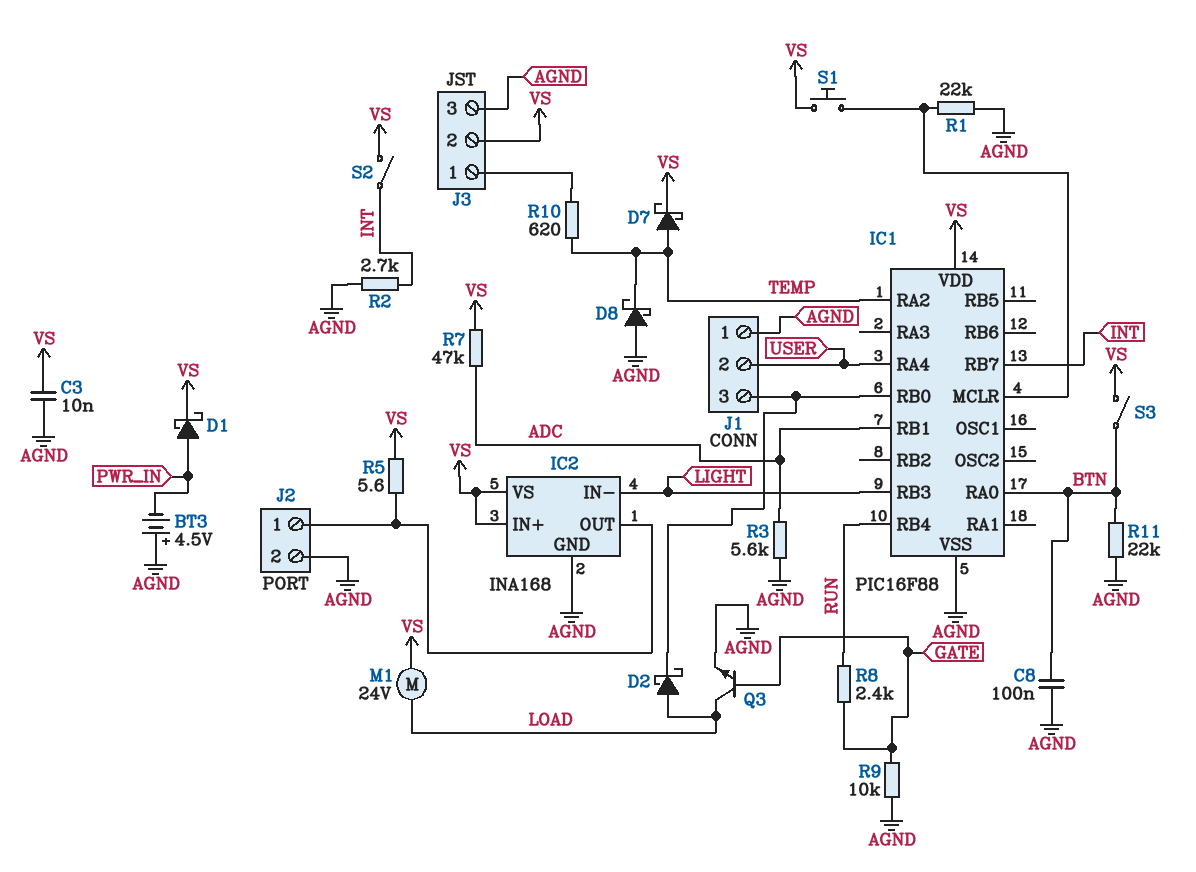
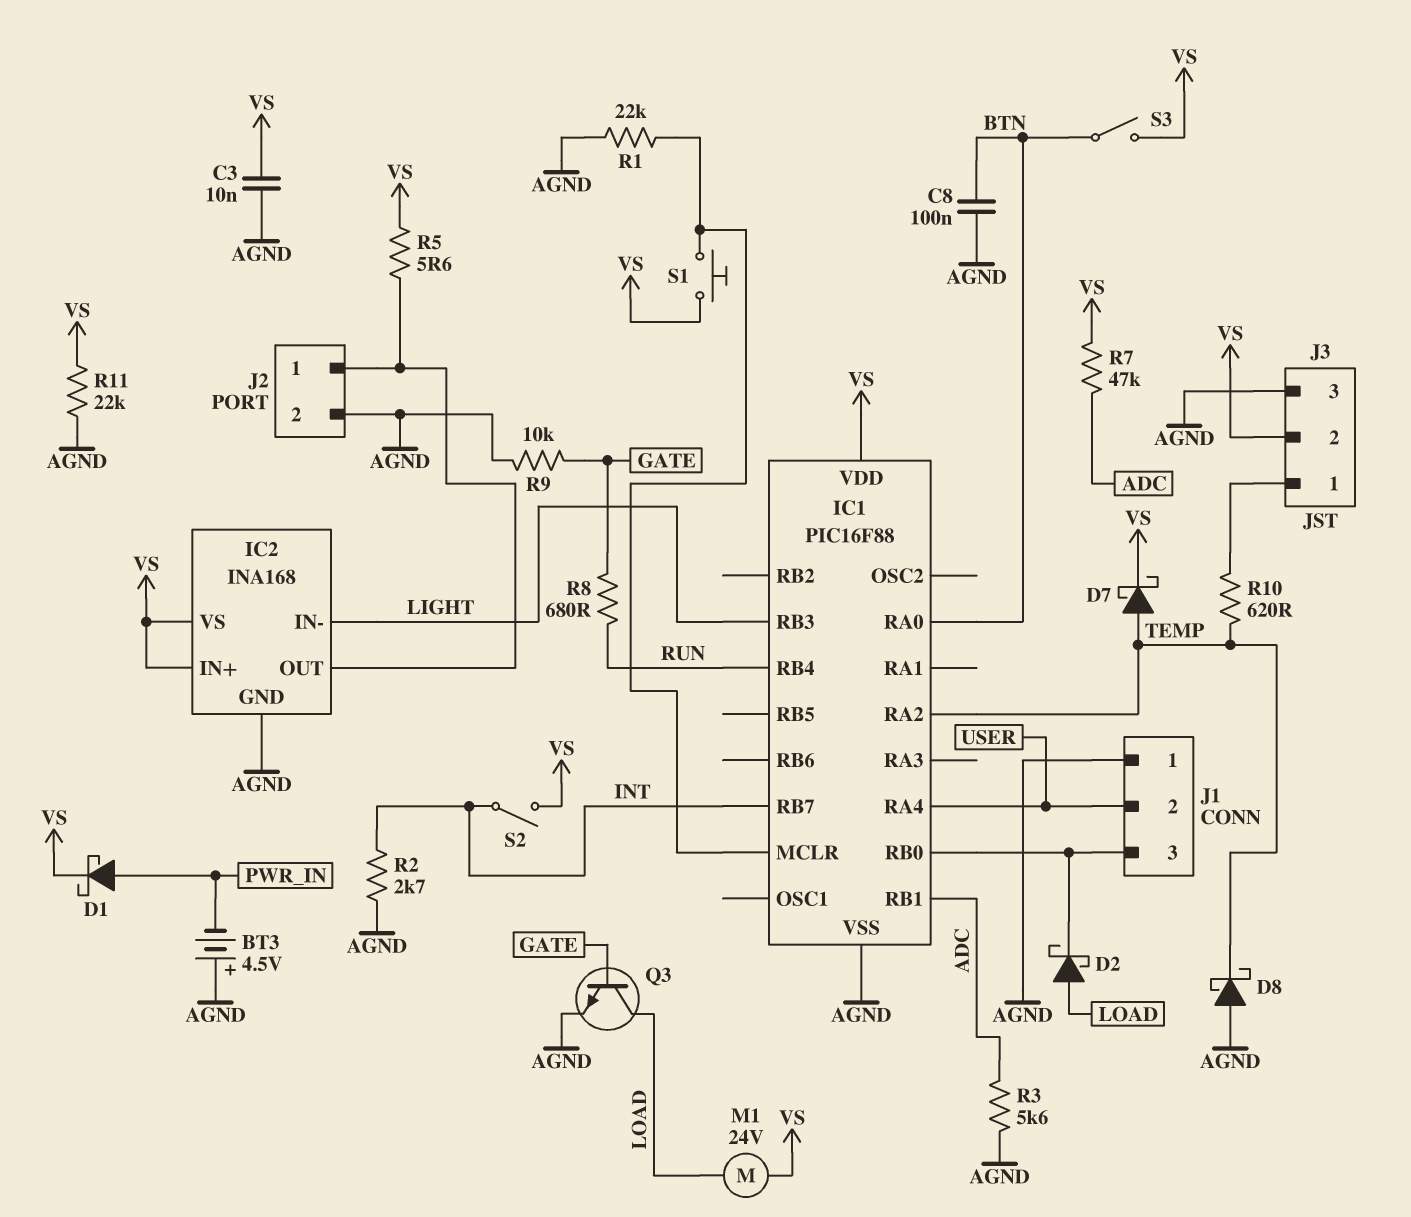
R8: 2.4k (GATE, RUN) -> 680 (GATE, RUN)
R11: 22k (AGND, BTN) -> 22k (AGND, VS)

